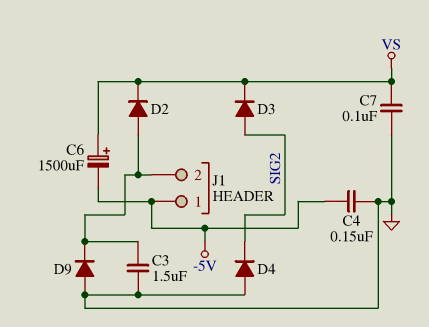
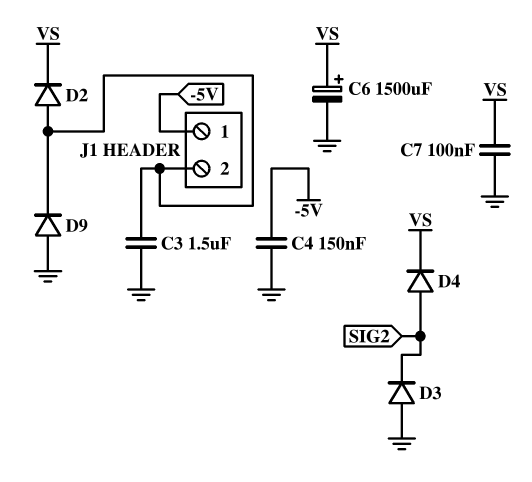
C6: 1500uF (plus VS, minus -5V) -> 1500uF (plus VS, minus GND)
D3: diode (A SIG2, K VS) -> diode (A GND, K SIG2)
D4: diode (A GND, K SIG2) -> diode (A SIG2, K VS)

